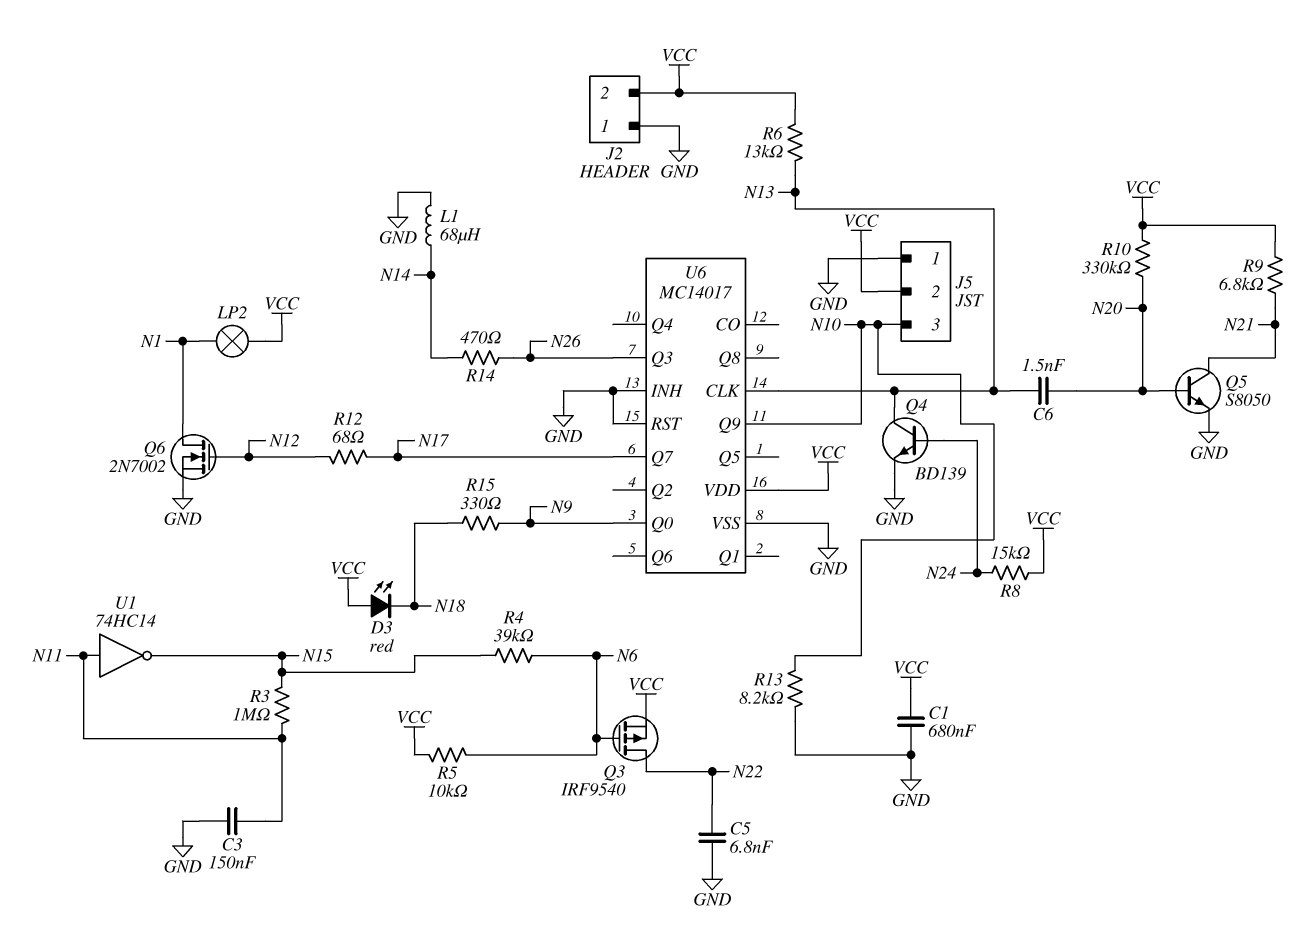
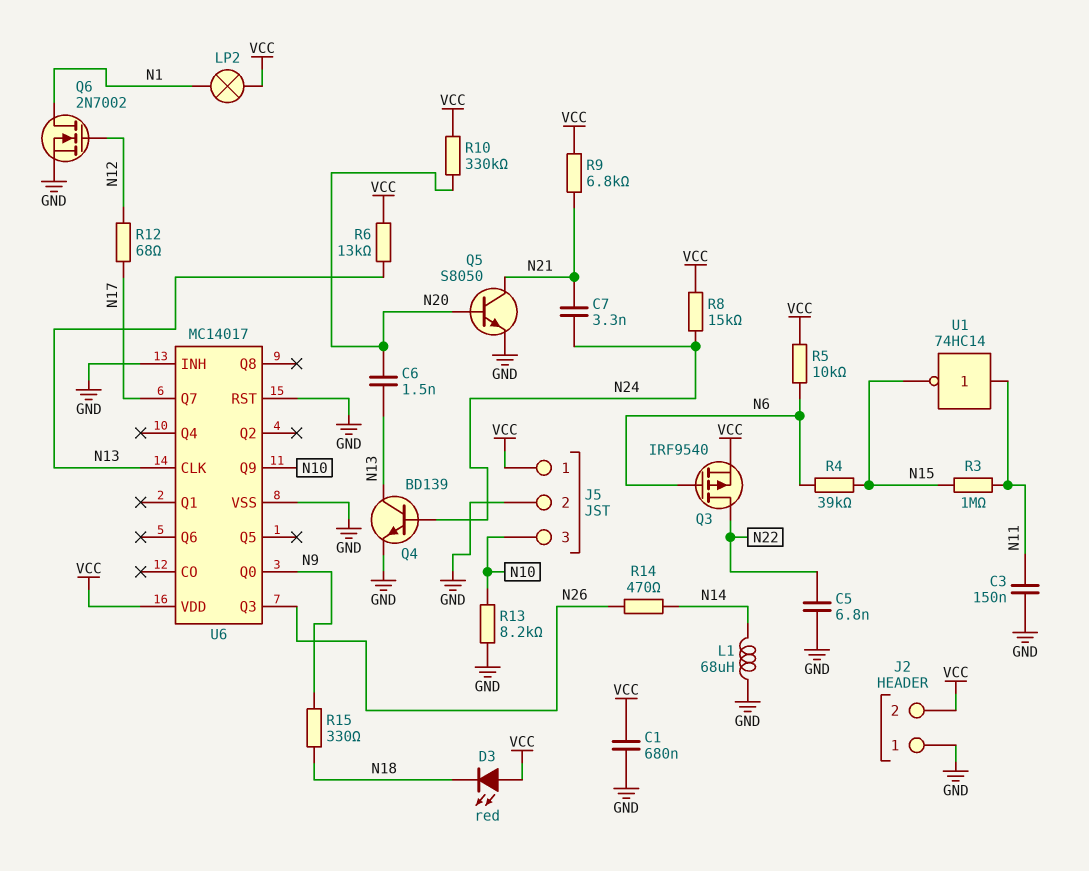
C7: none -> 3.3nF (N21, N24)
J5 pin 1: GND -> VCC
J5 pin 2: VCC -> GND

